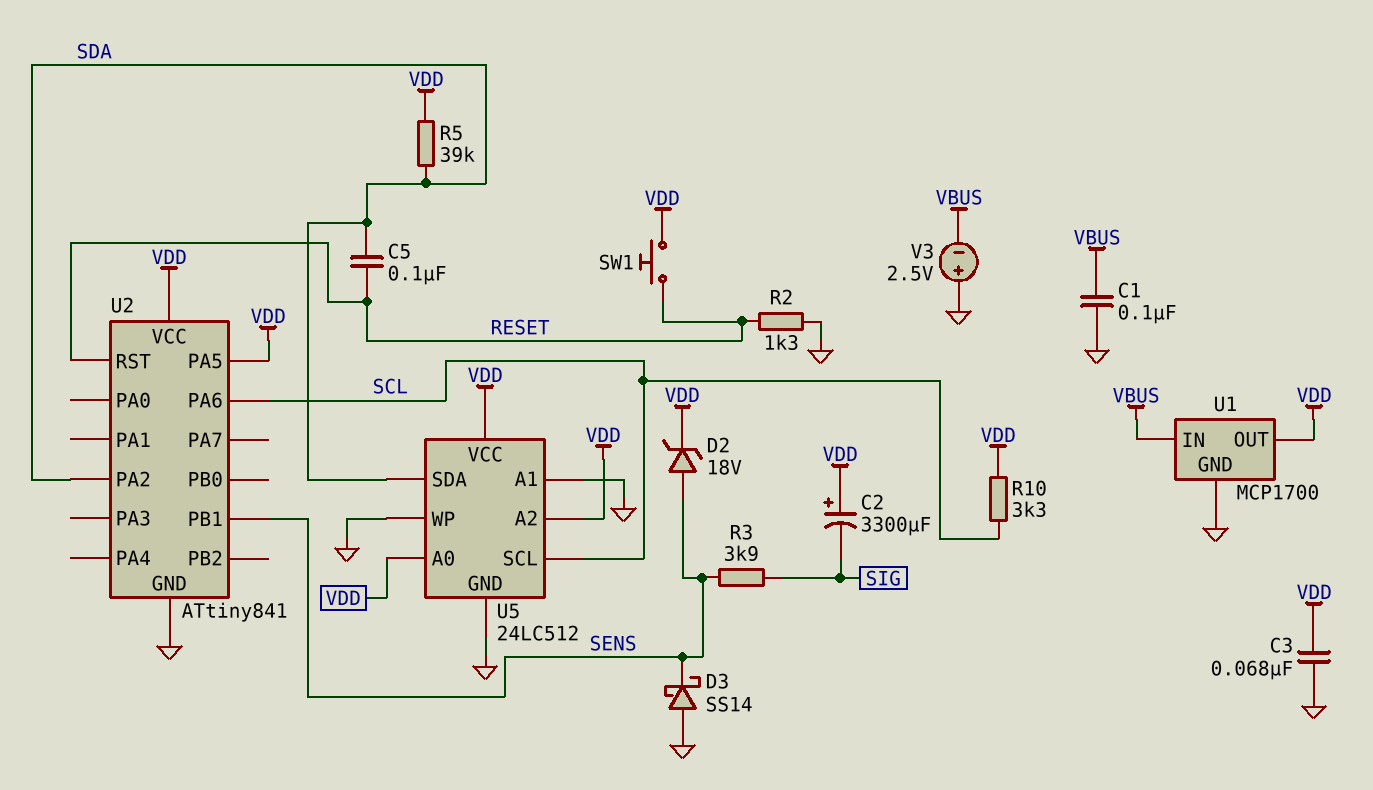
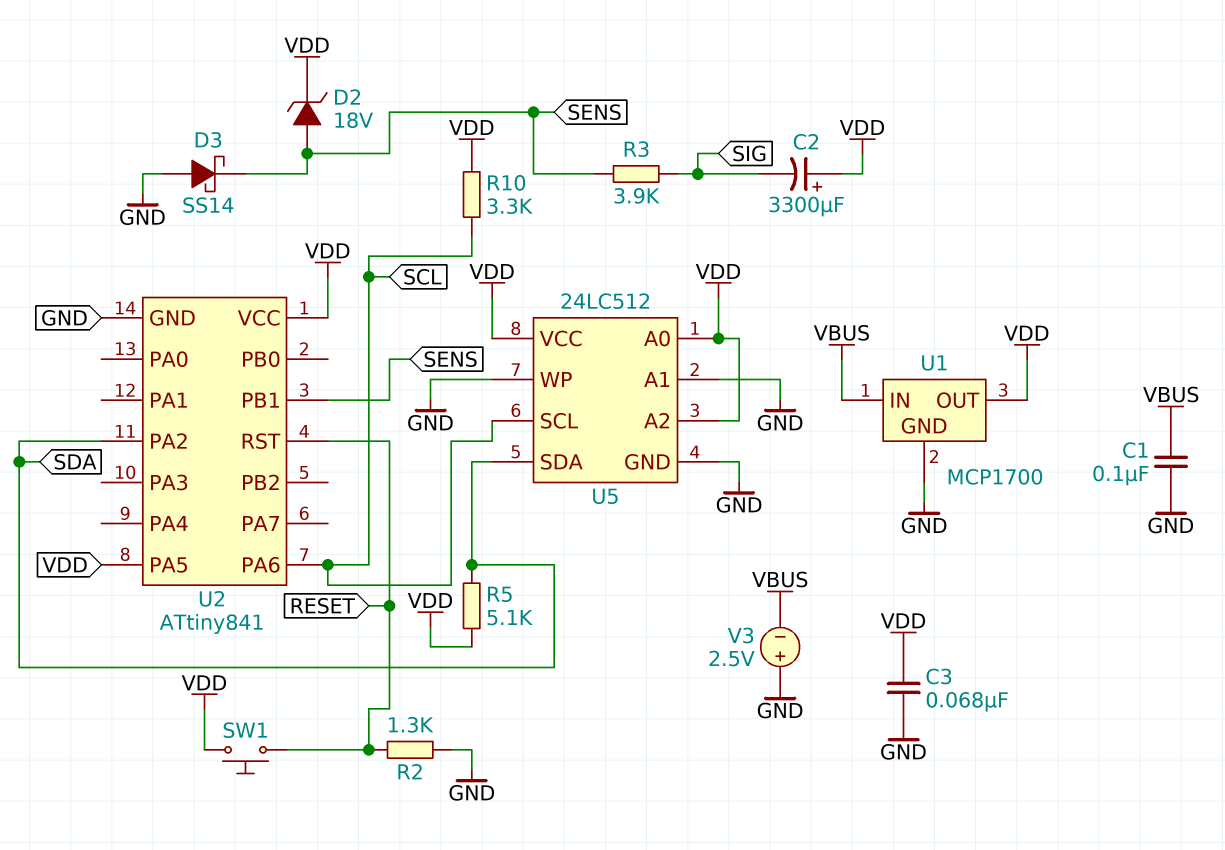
C5: 100nF (RESET, SDA) -> none
R5: 39k (SDA, VDD) -> 5.1k (SDA, VDD)

